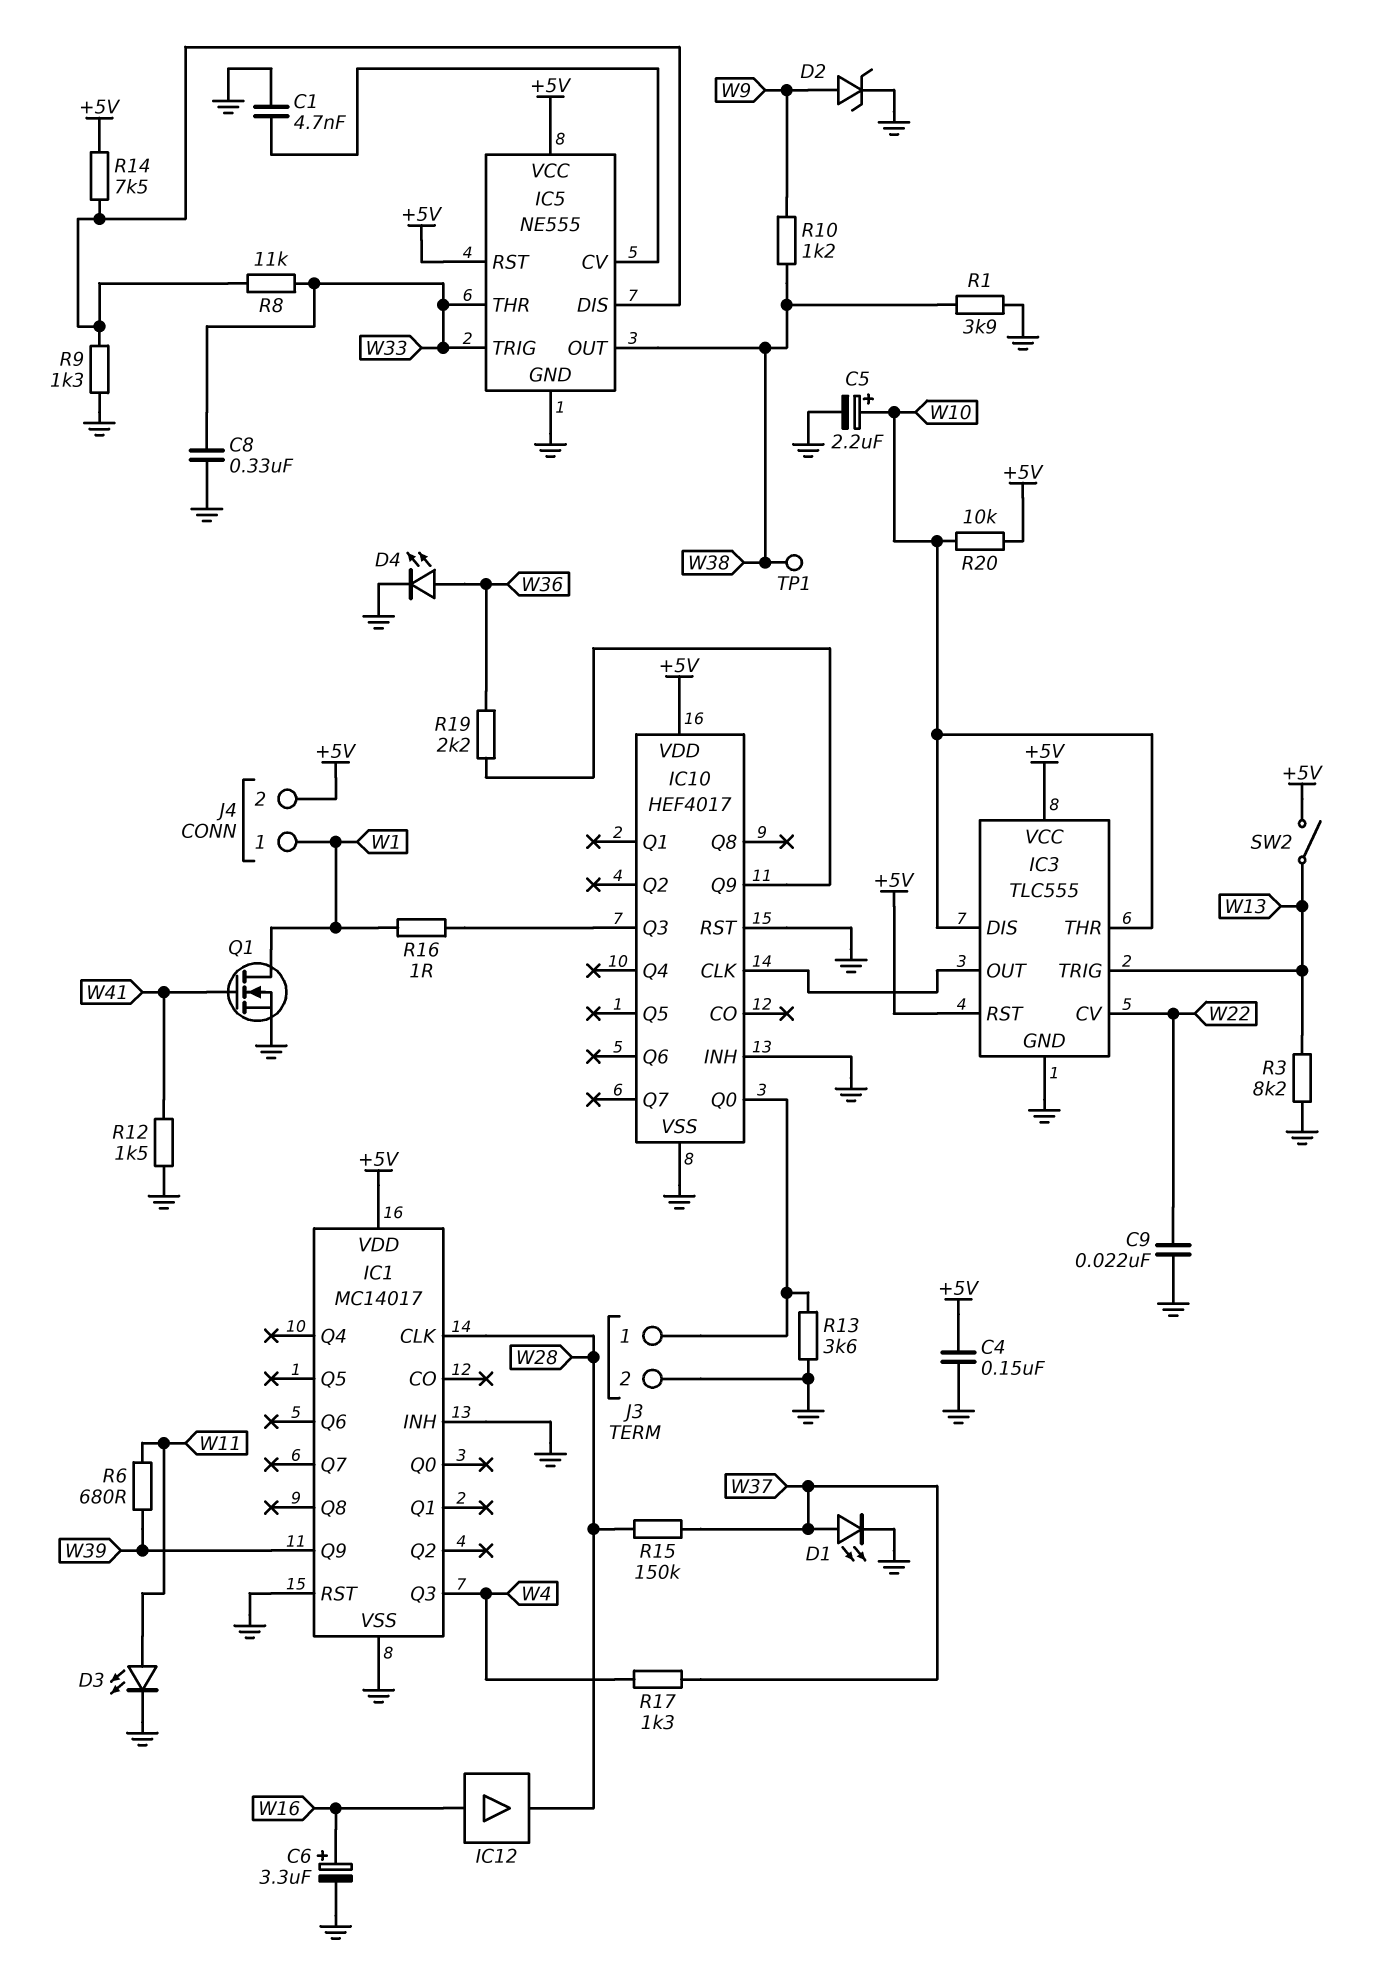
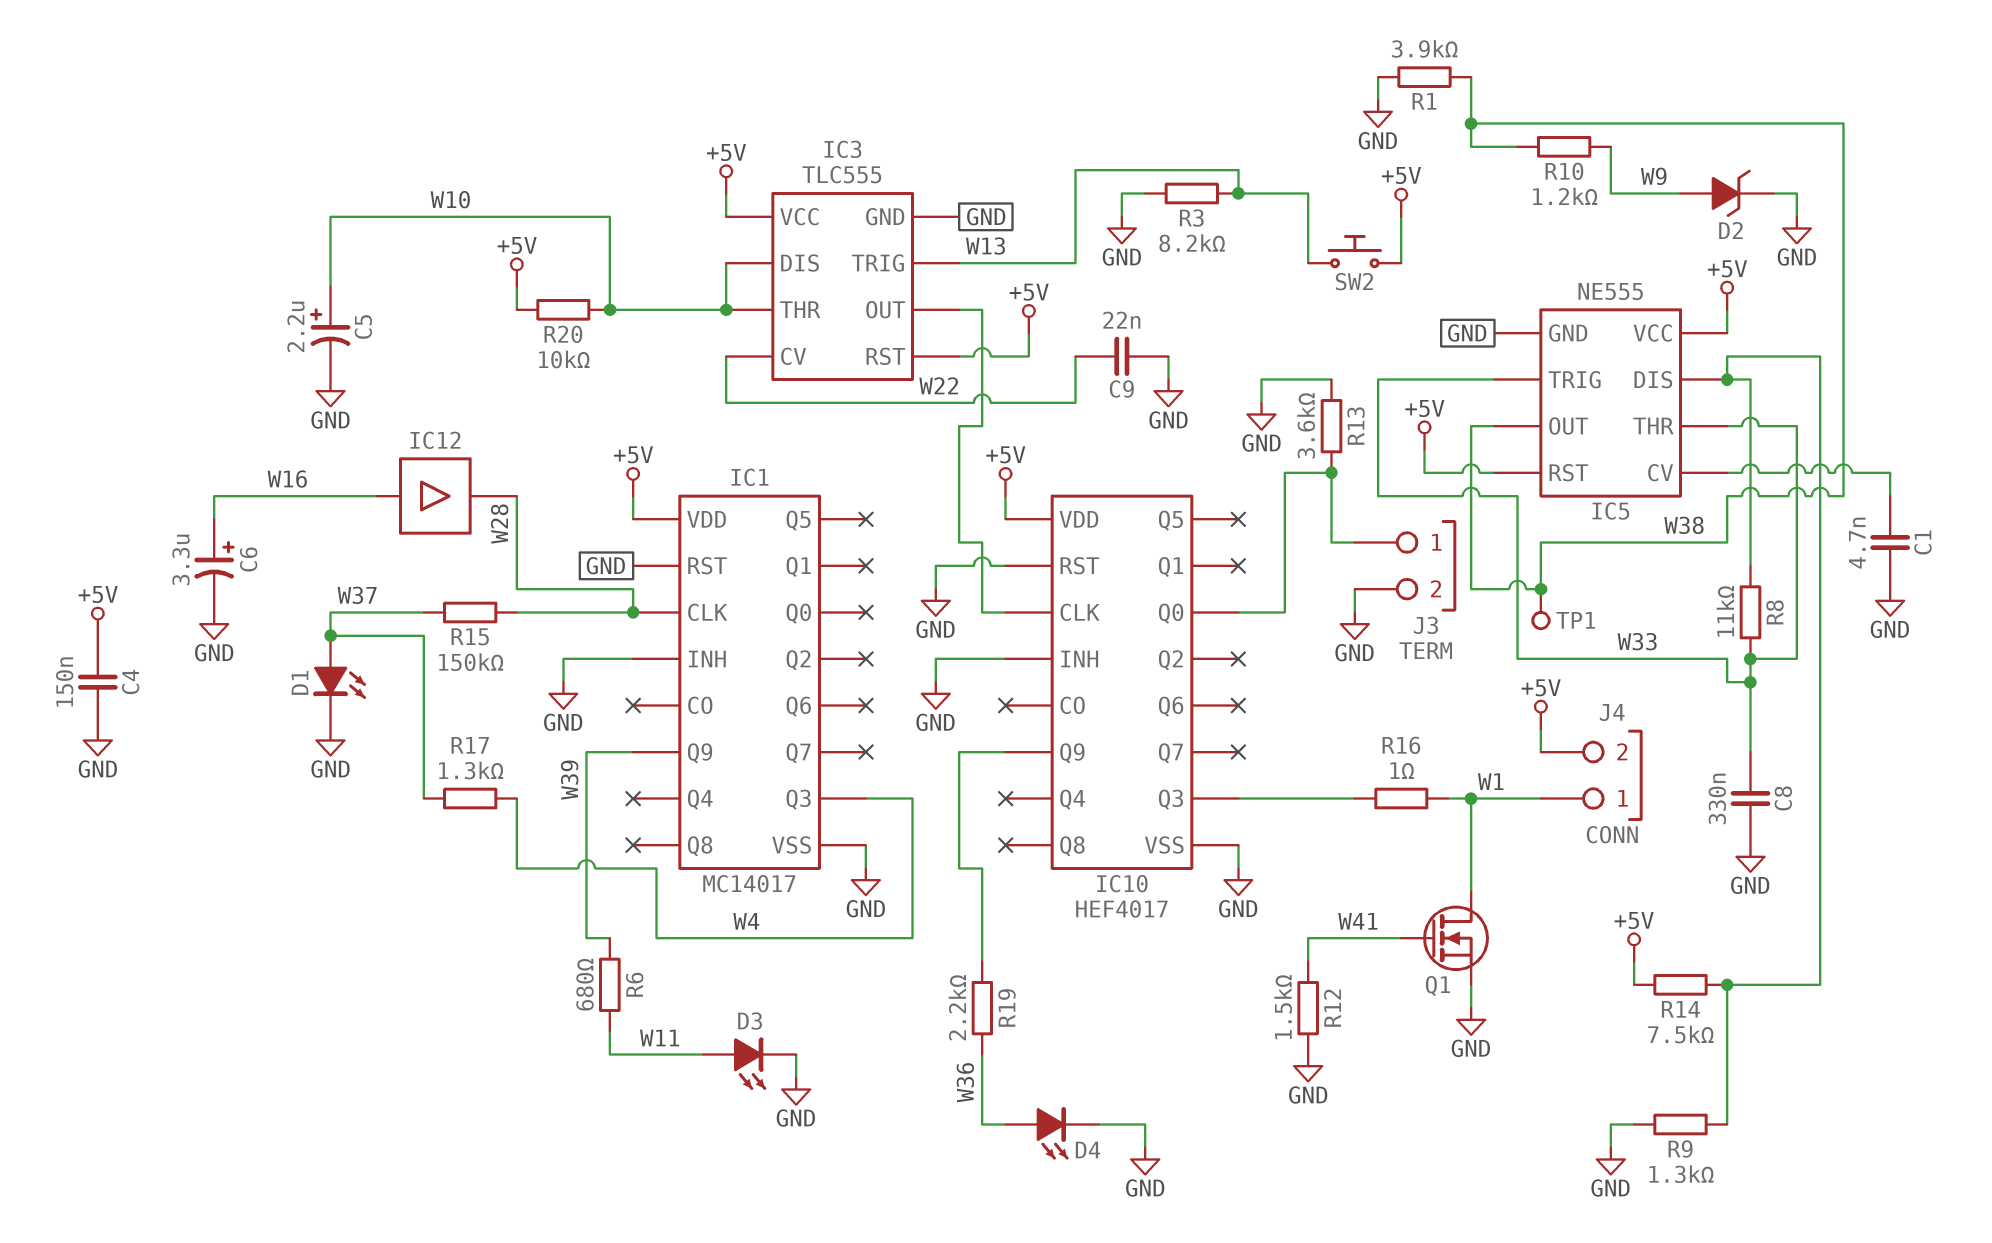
SW2: switch (+5V, W13) -> button (+5V, W13)

